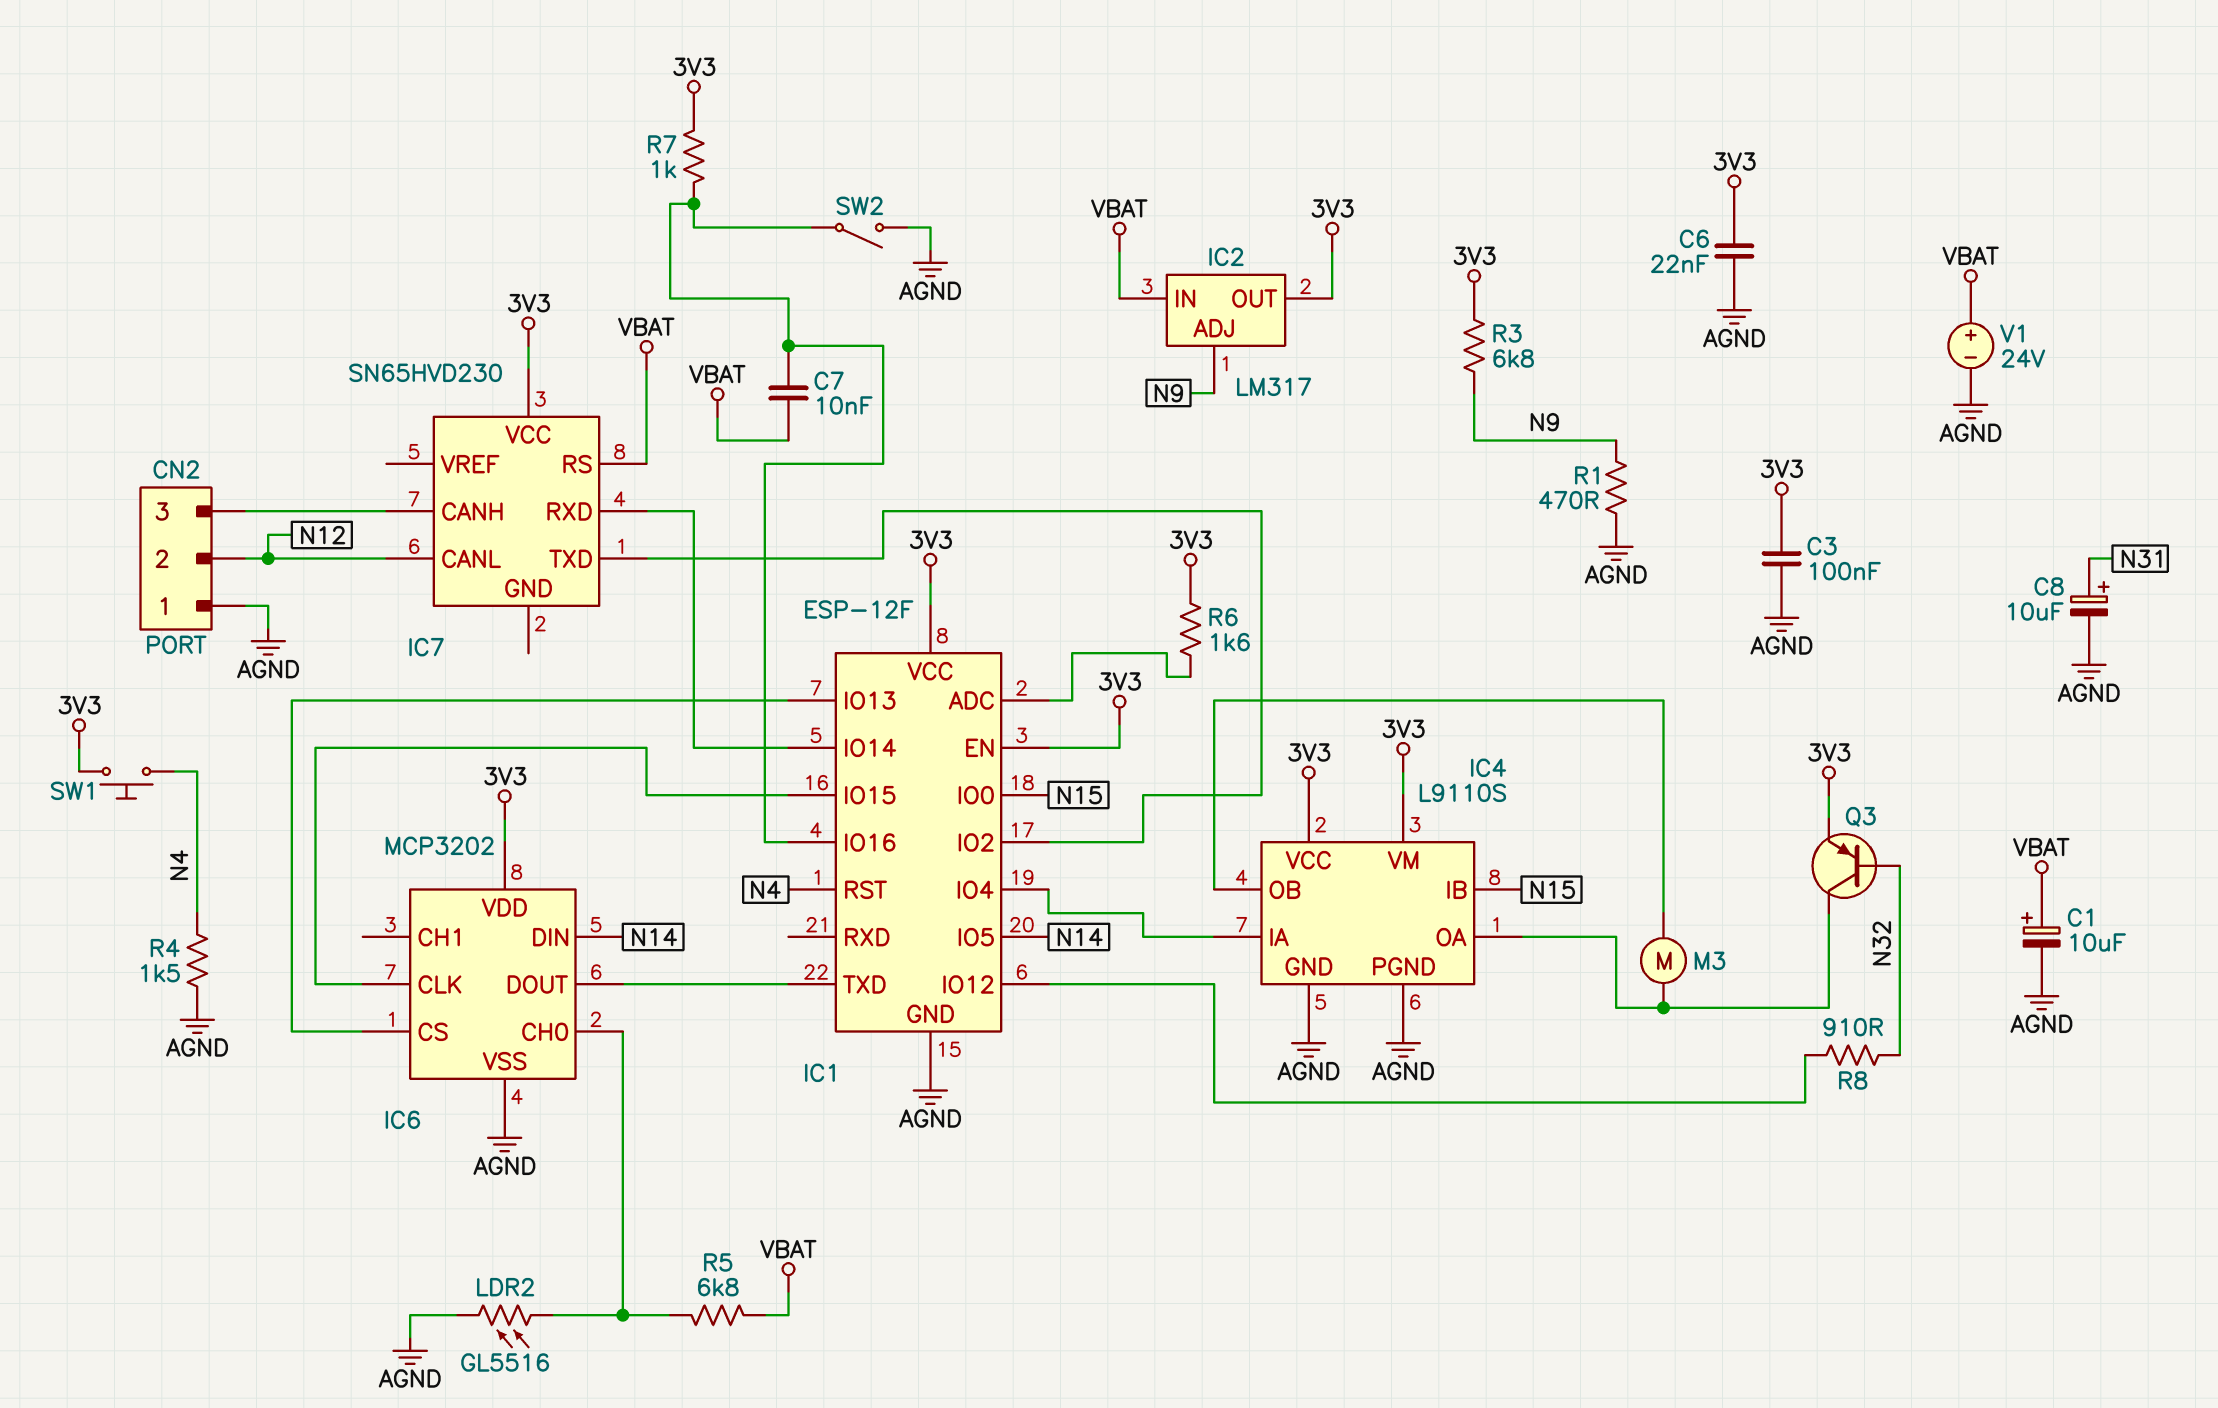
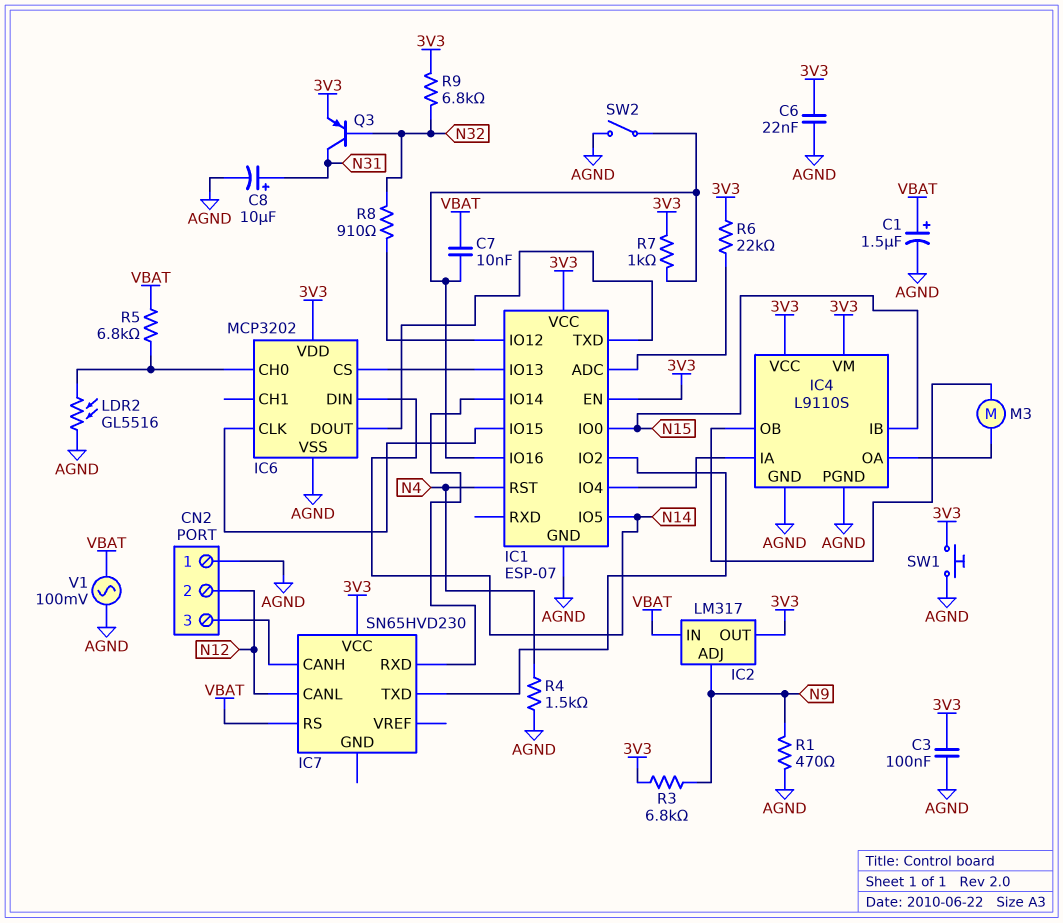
C1: 10uF (plus VBAT, minus AGND) -> 1.5uF (plus VBAT, minus AGND)
IC1: ESP-12F -> ESP-07
Q3: PNP (B N32, C IC4/OA, E 3V3) -> PNP (B N32, C N31, E 3V3)
R6: 1.6k (3V3, IC1/ADC) -> 22k (3V3, IC1/ADC)
R9: none -> 6.8k (3V3, N32)
SW1: button (3V3, N4) -> button (3V3, AGND)
V1: 24V (plus VBAT, minus AGND) -> AC 100mV (AGND, VBAT)

